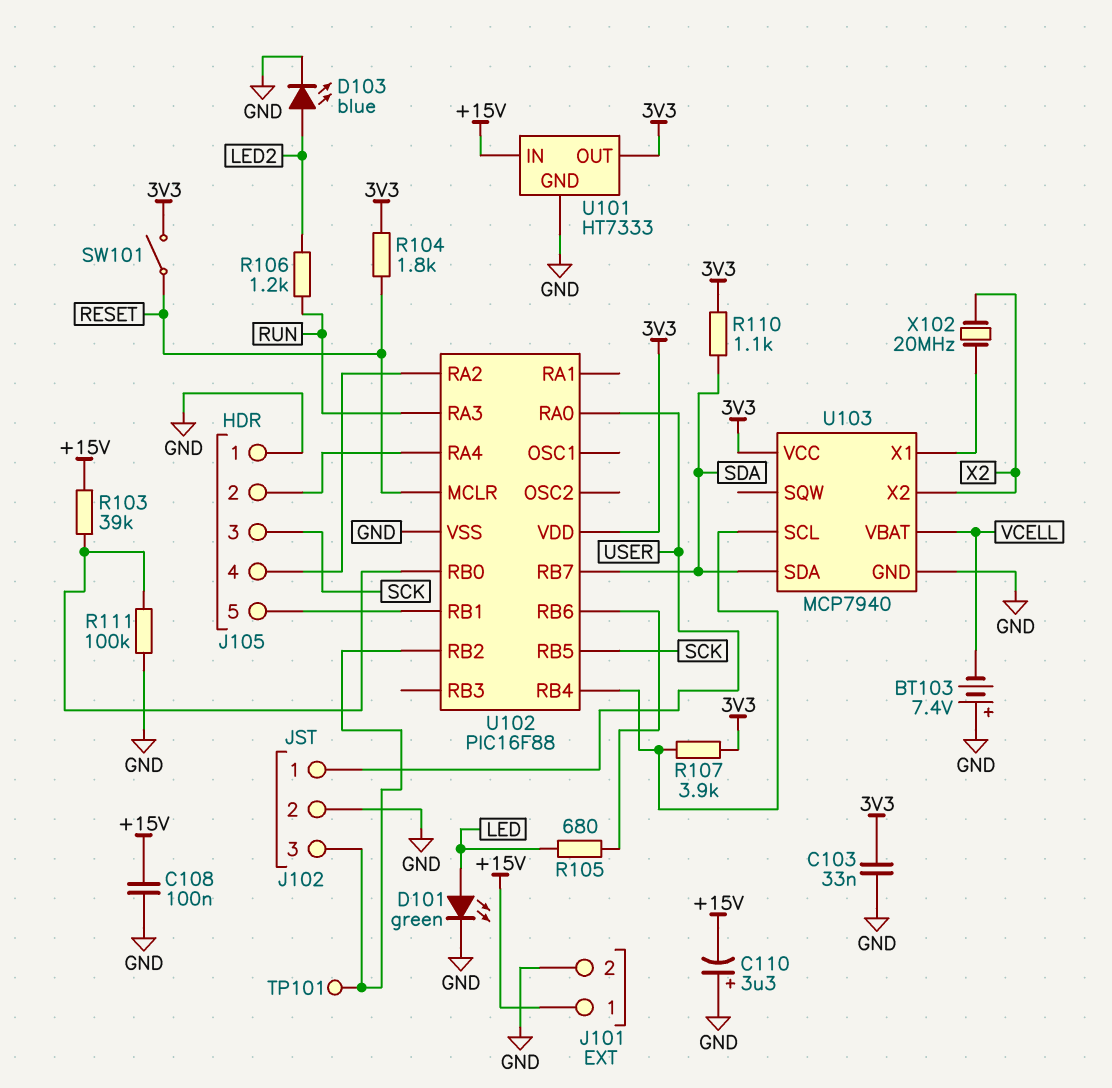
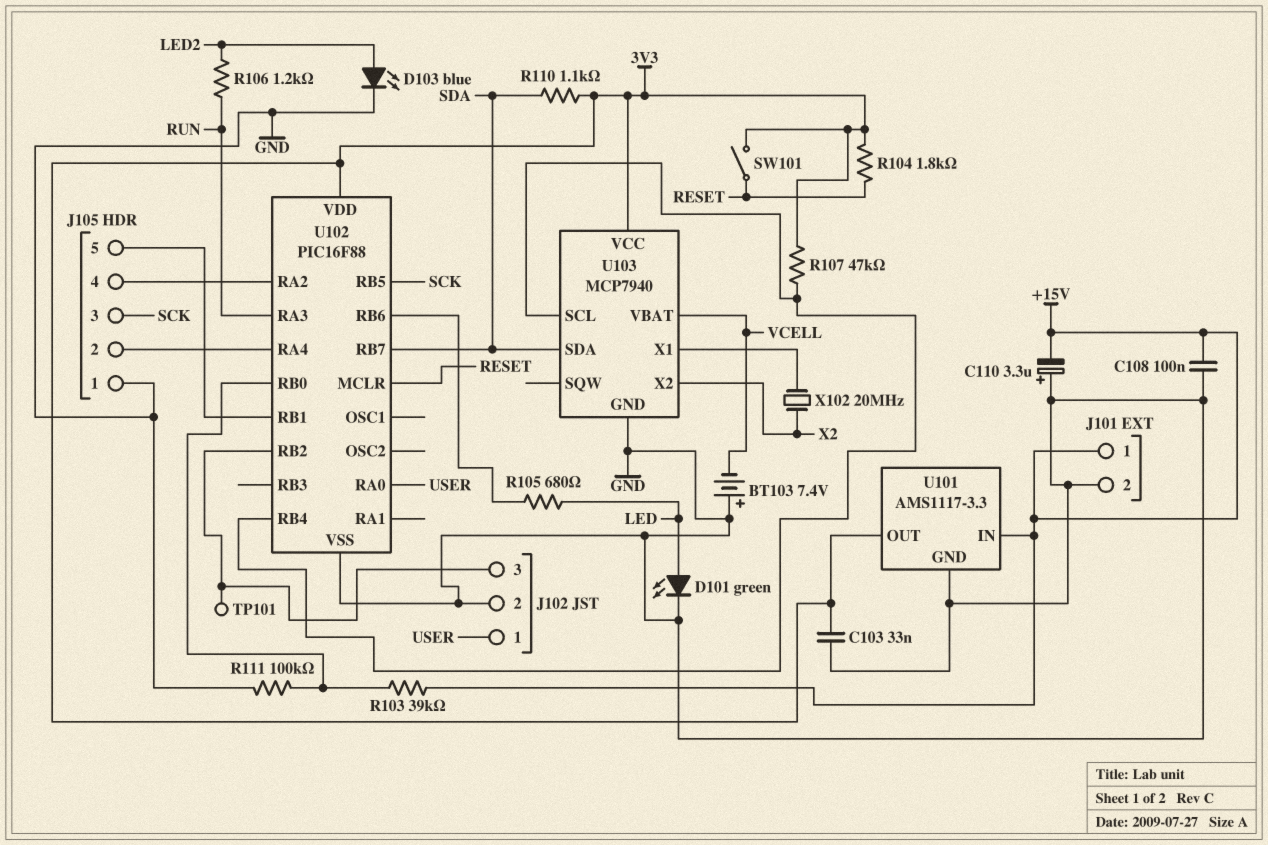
R107: 3.9k (3V3, U102/RB4) -> 47k (3V3, U102/RB4)
U101: HT7333 -> AMS1117-3.3

